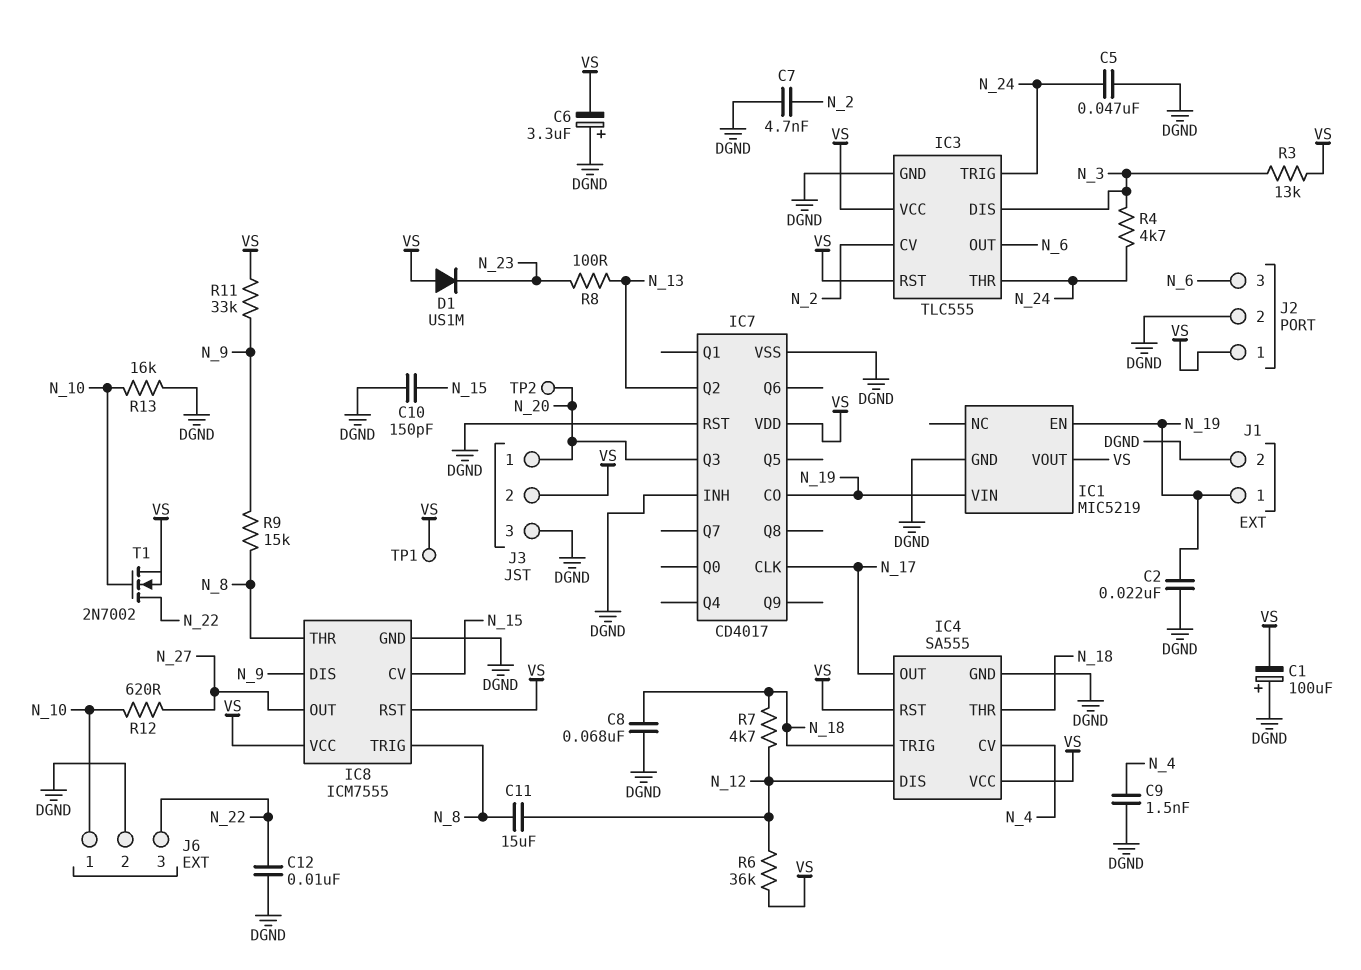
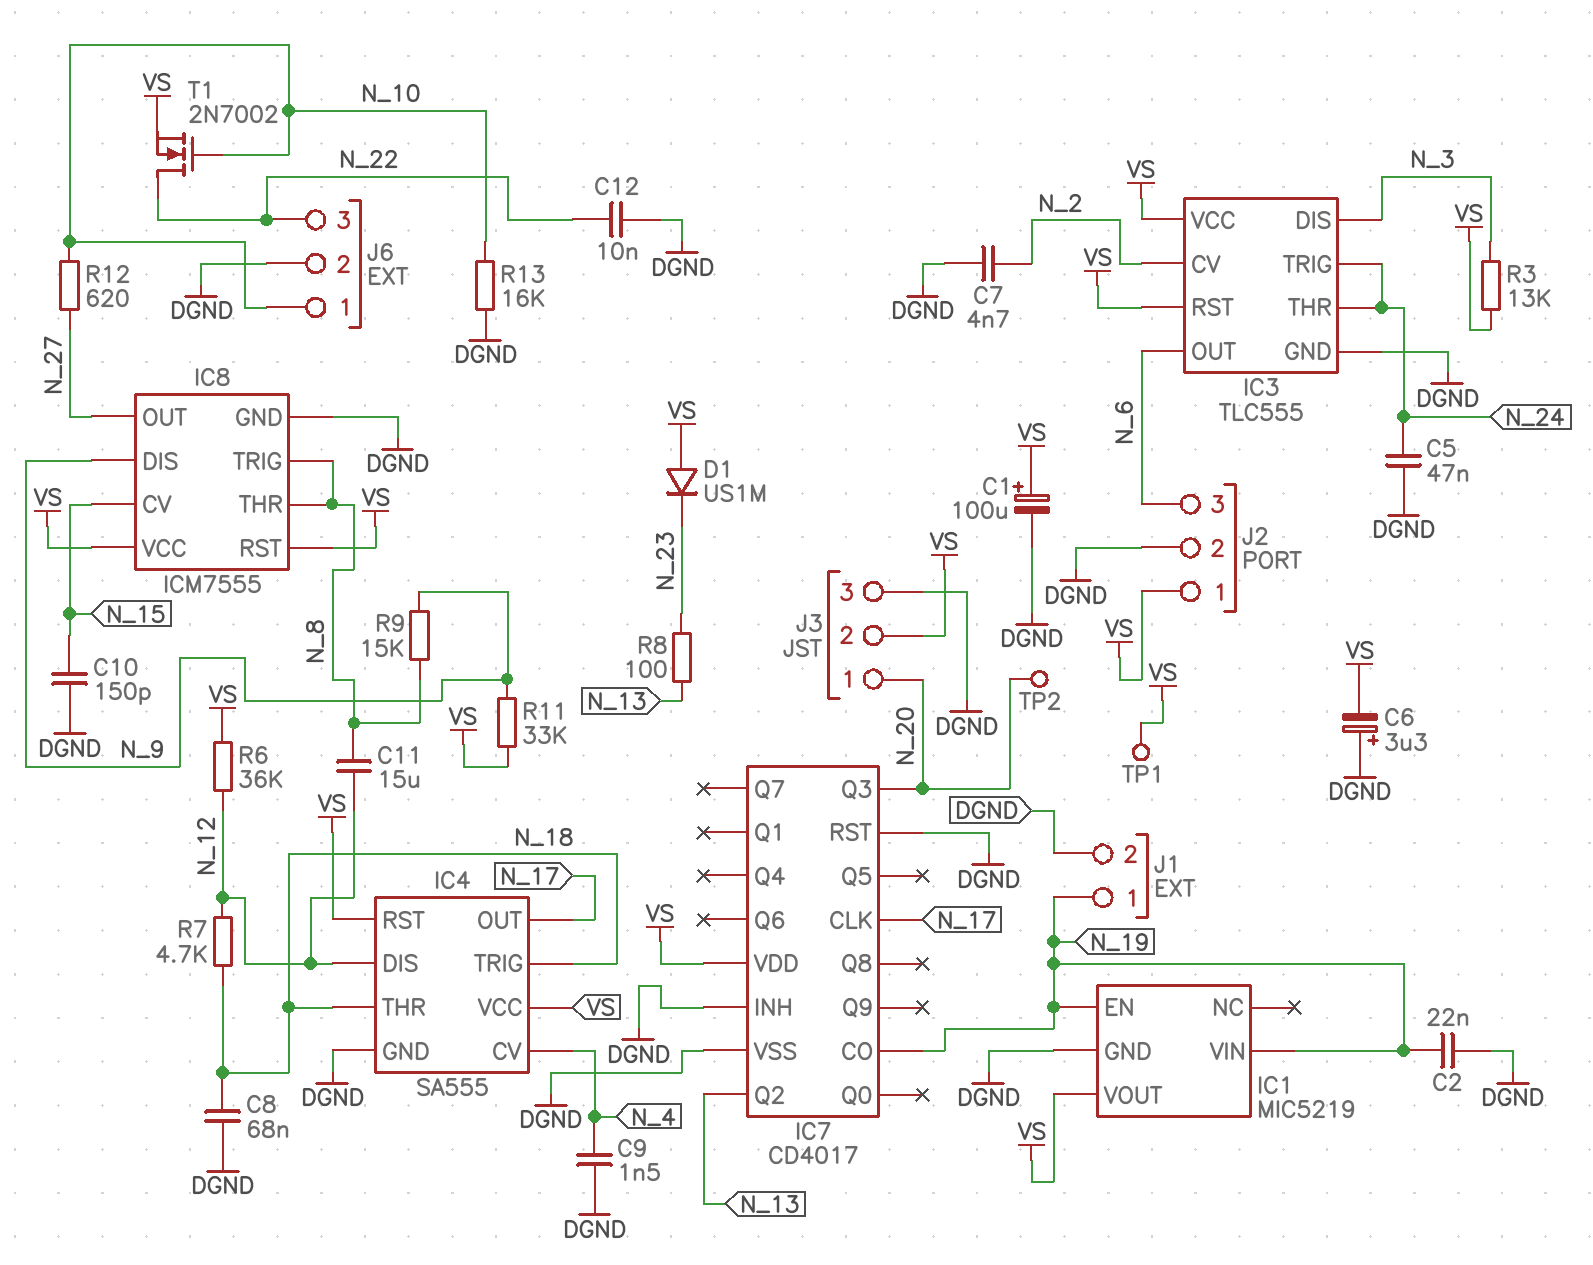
C1: 100uF (plus DGND, minus VS) -> 100uF (plus VS, minus DGND)
R4: 4.7k (N_3, N_24) -> none

